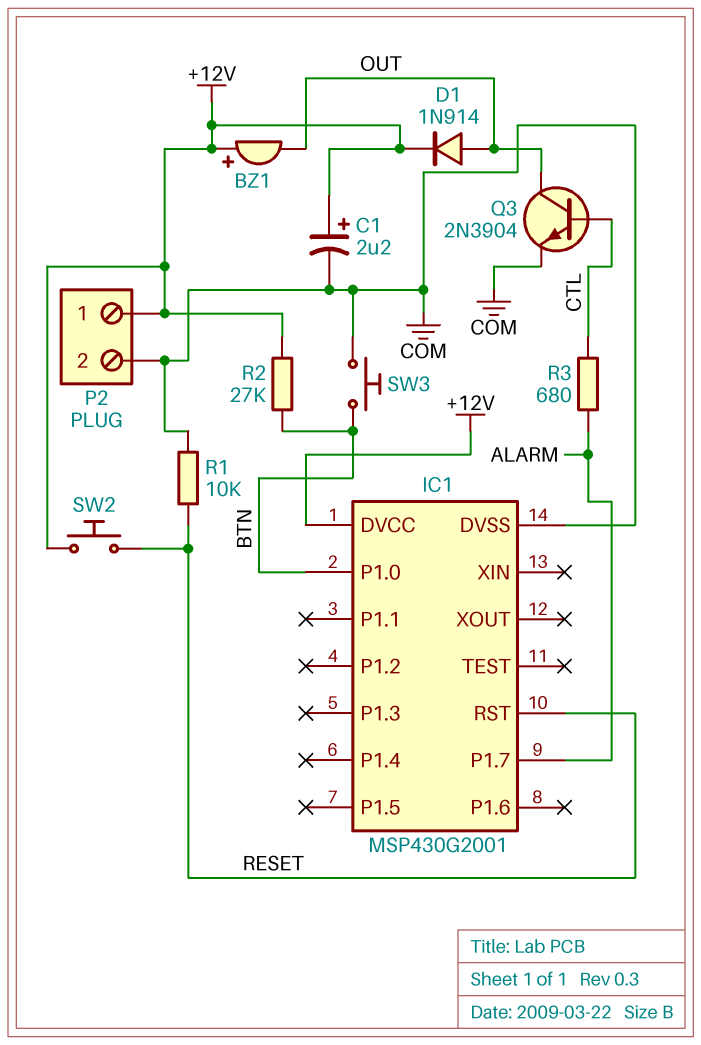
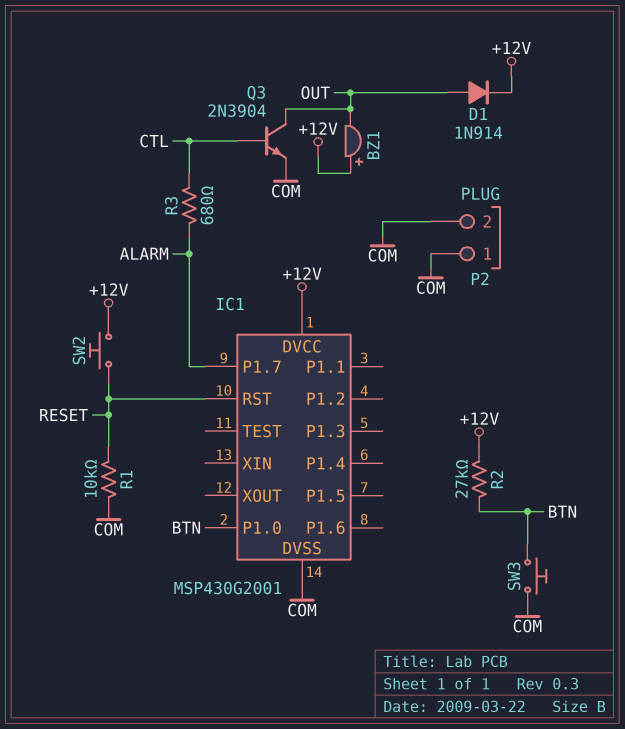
C1: 2.2uF (plus +12V, minus COM) -> none
P2 pin 1: +12V -> COM

